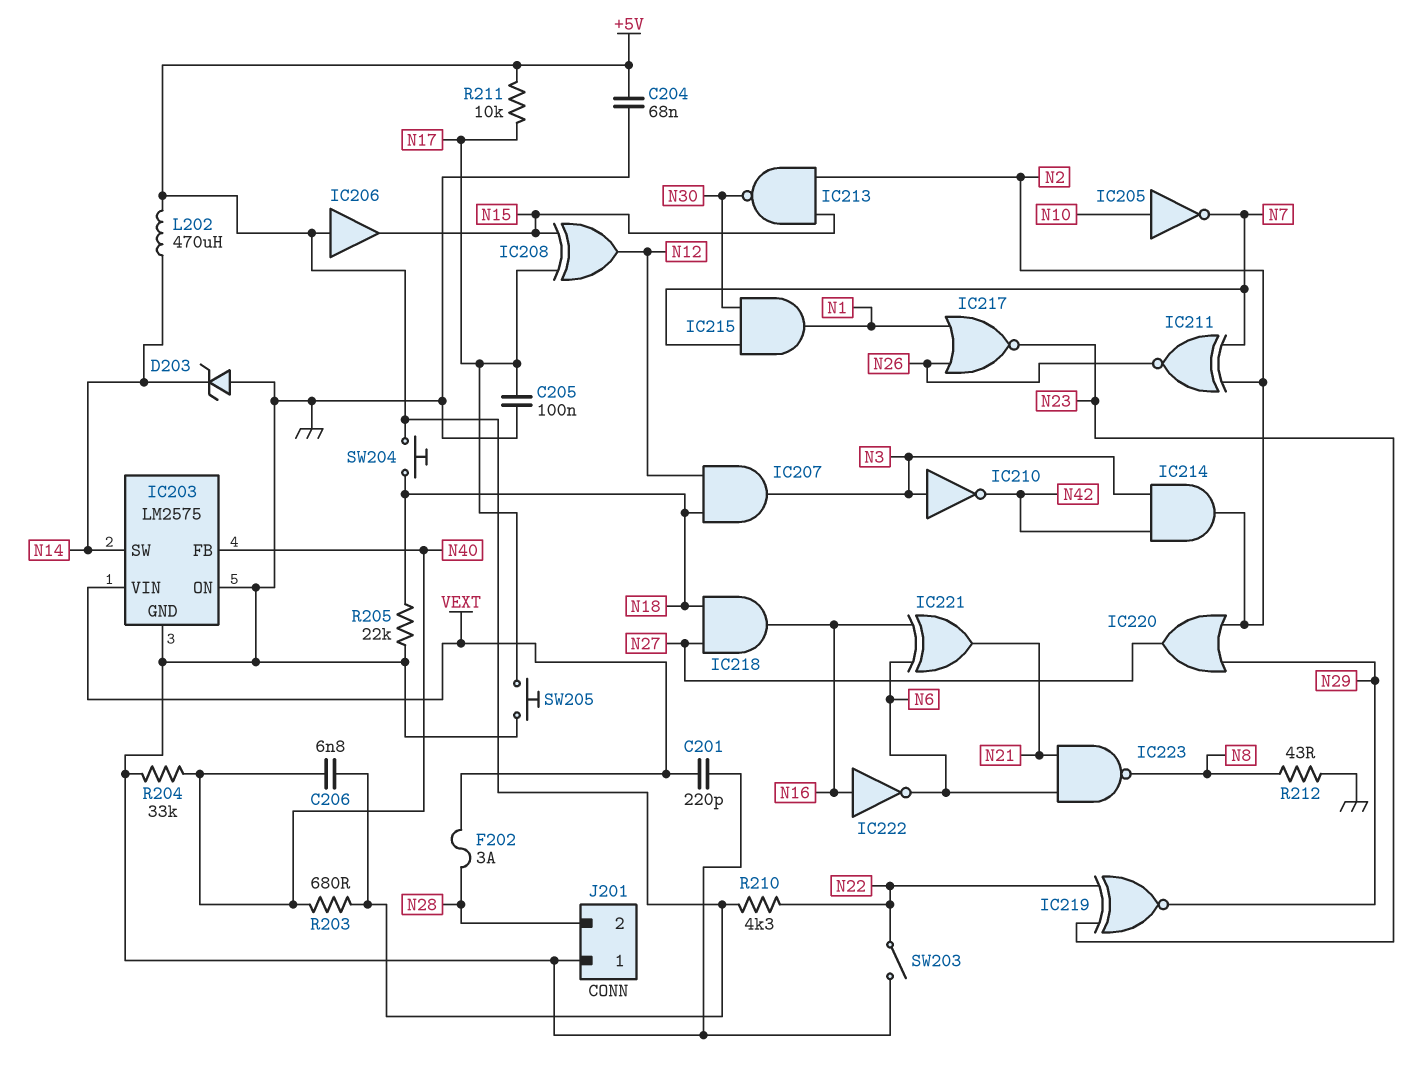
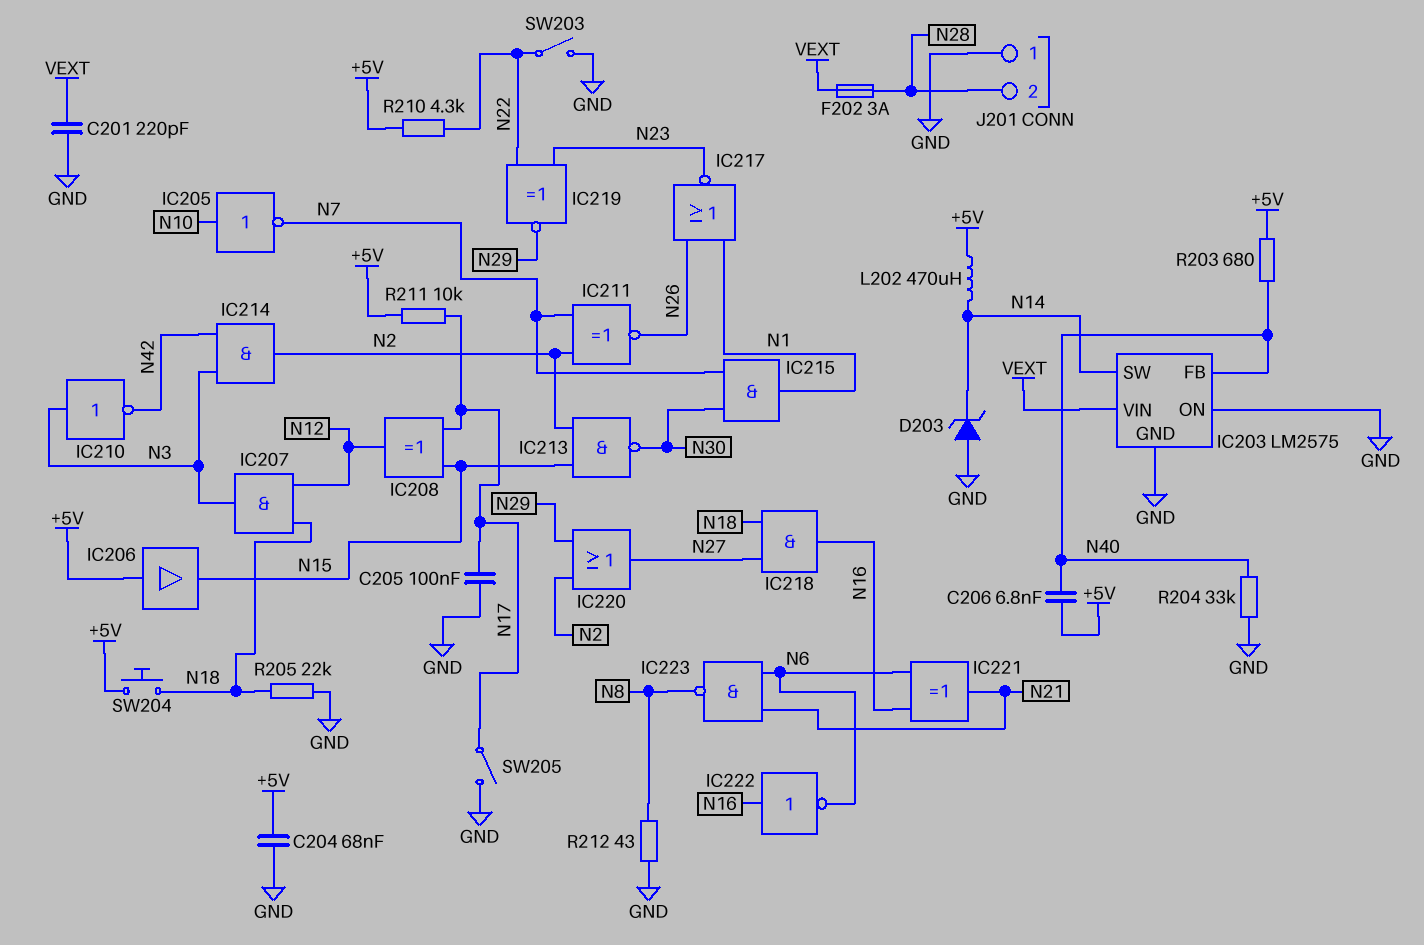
SW205: button (GND, N17) -> switch (GND, N17)

